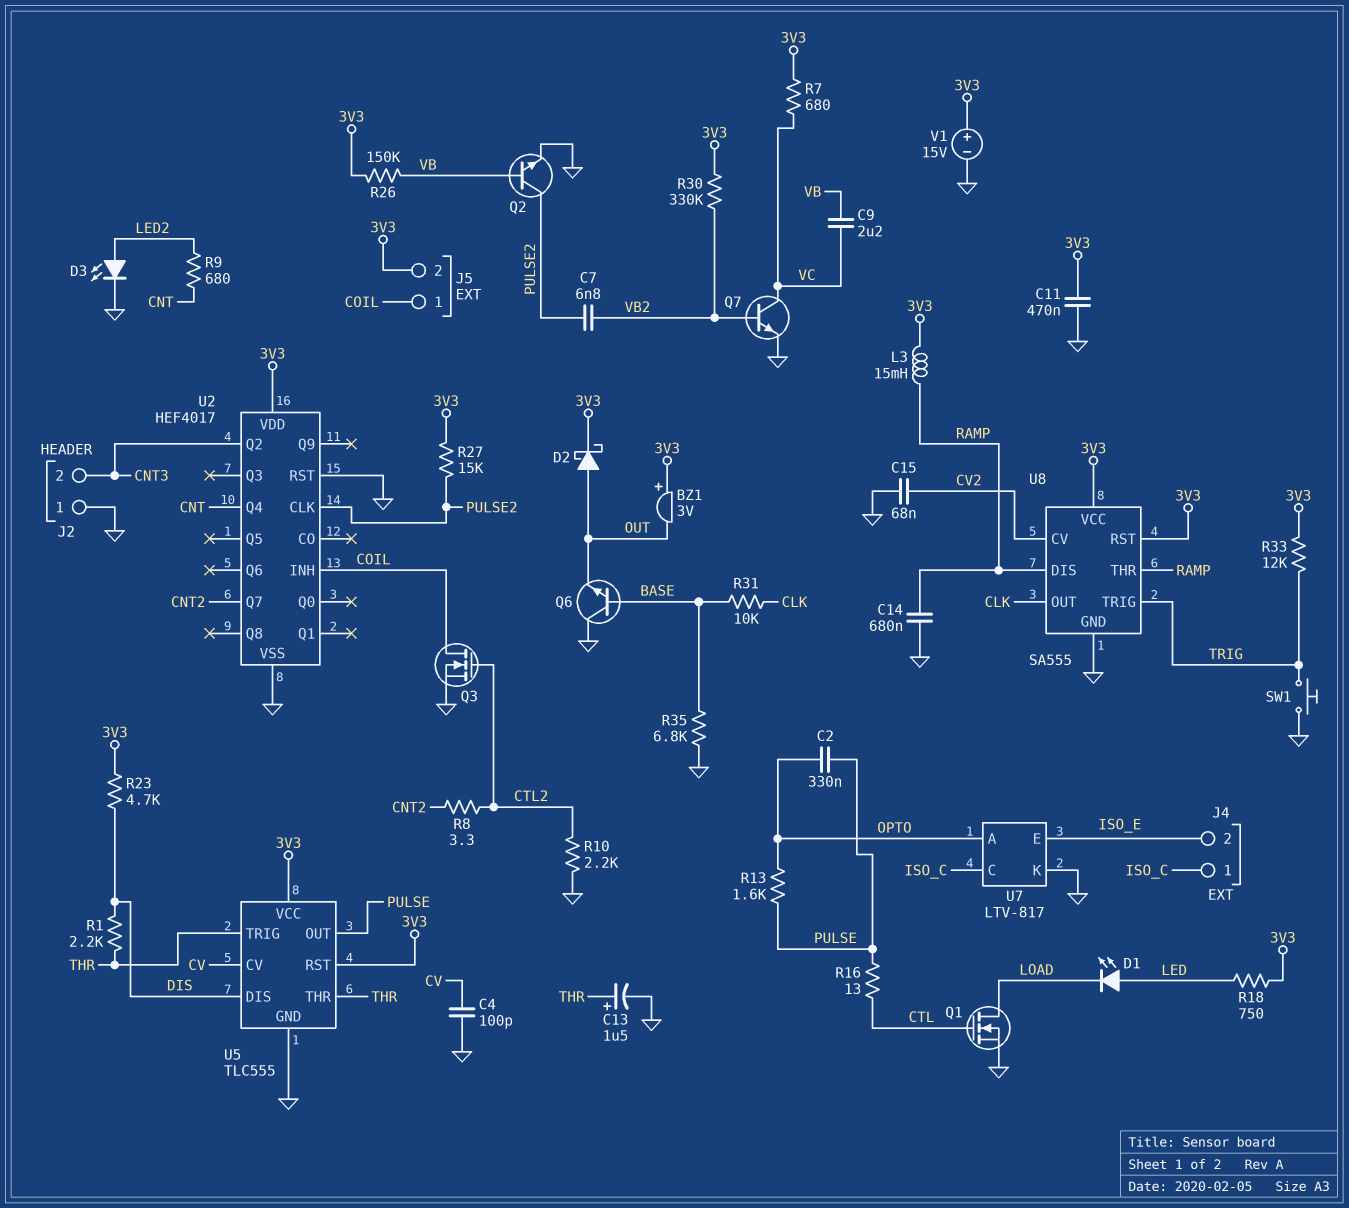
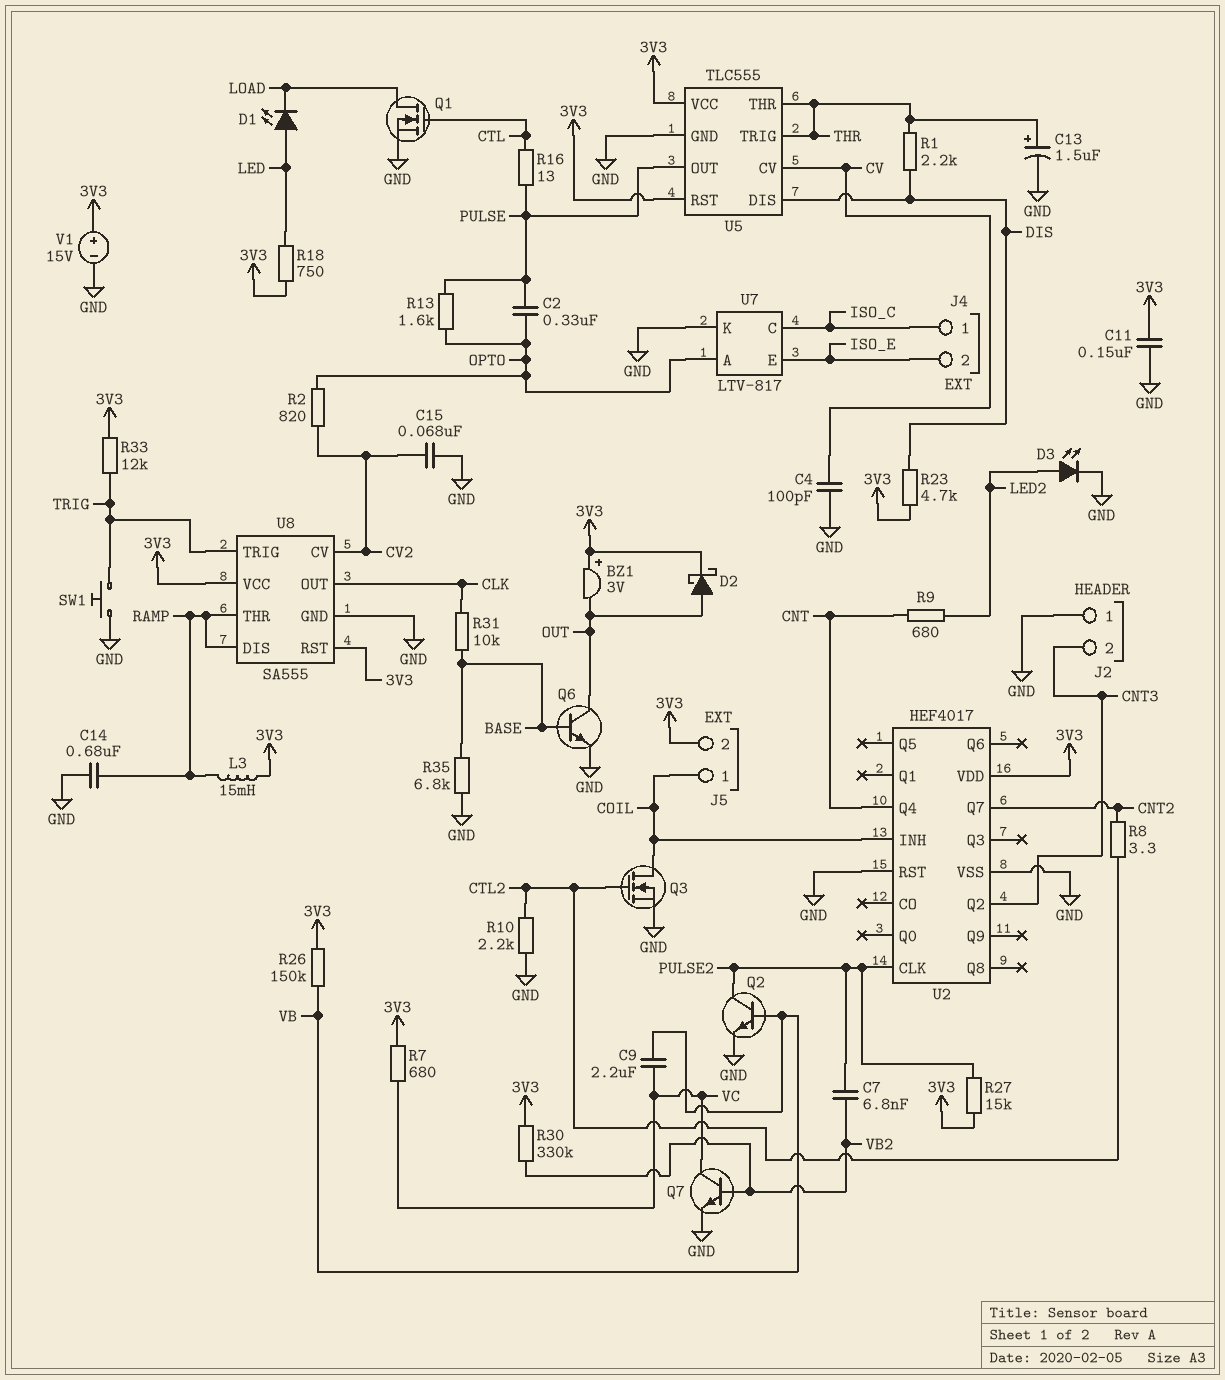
C11: 470nF (3V3, GND) -> 150nF (3V3, GND)
Q6: NPN (B BASE, C GND, E OUT) -> NPN (B BASE, C OUT, E GND)
R2: none -> 820 (CV2, OPTO)

